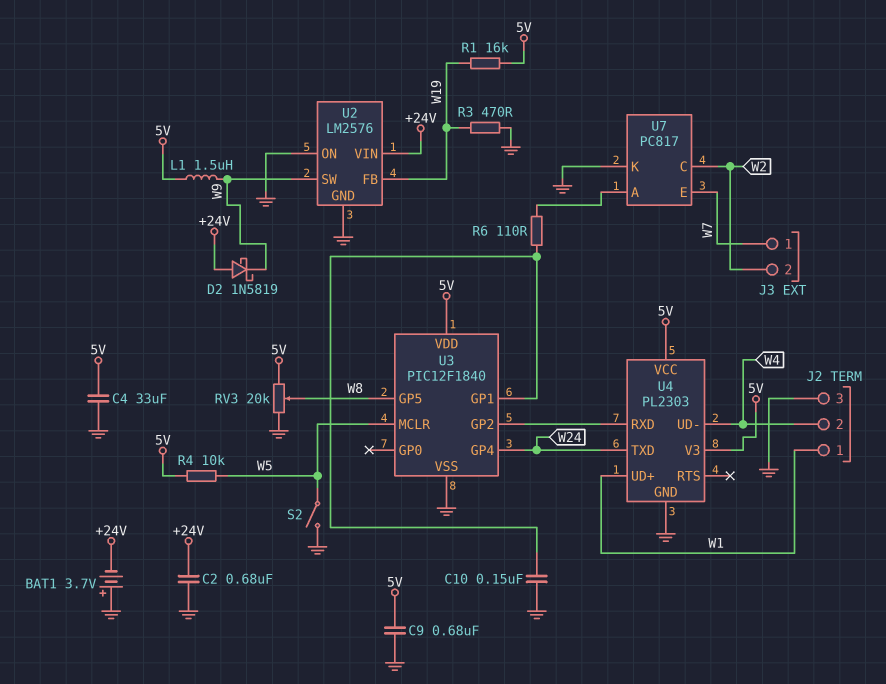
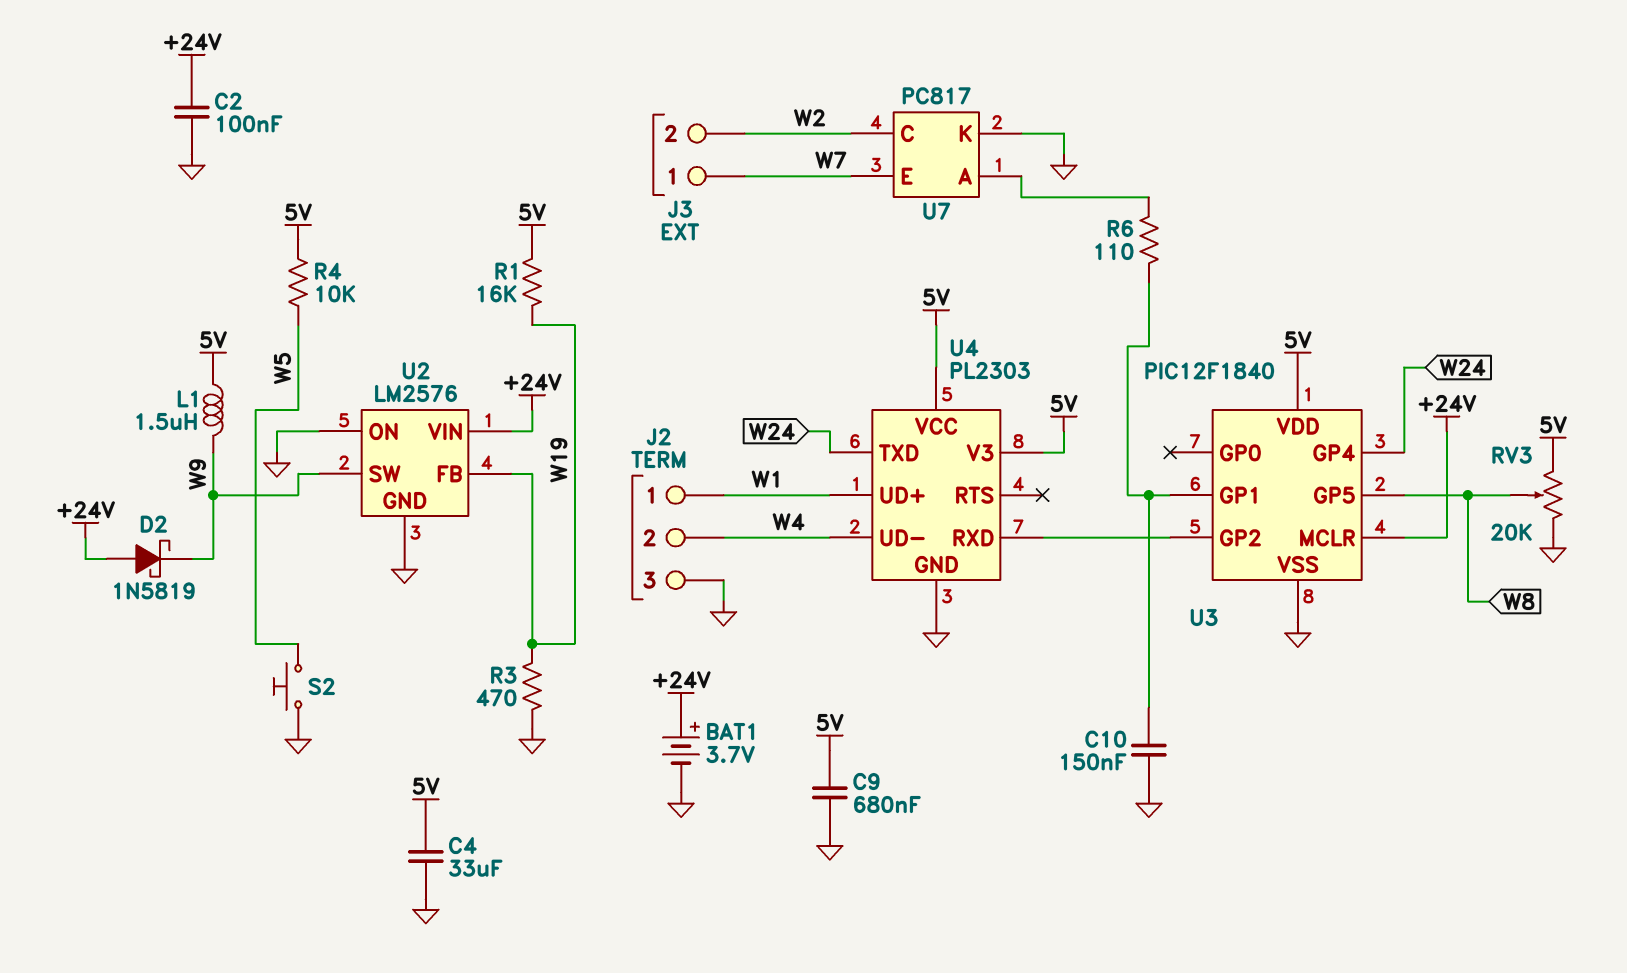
BAT1: 3.7V (plus GND, minus +24V) -> 3.7V (plus +24V, minus GND)
C2: 680nF (+24V, GND) -> 100nF (+24V, GND)
S2: switch (GND, W5) -> button (GND, W5)
U3 pin MCLR: W5 -> +24V

